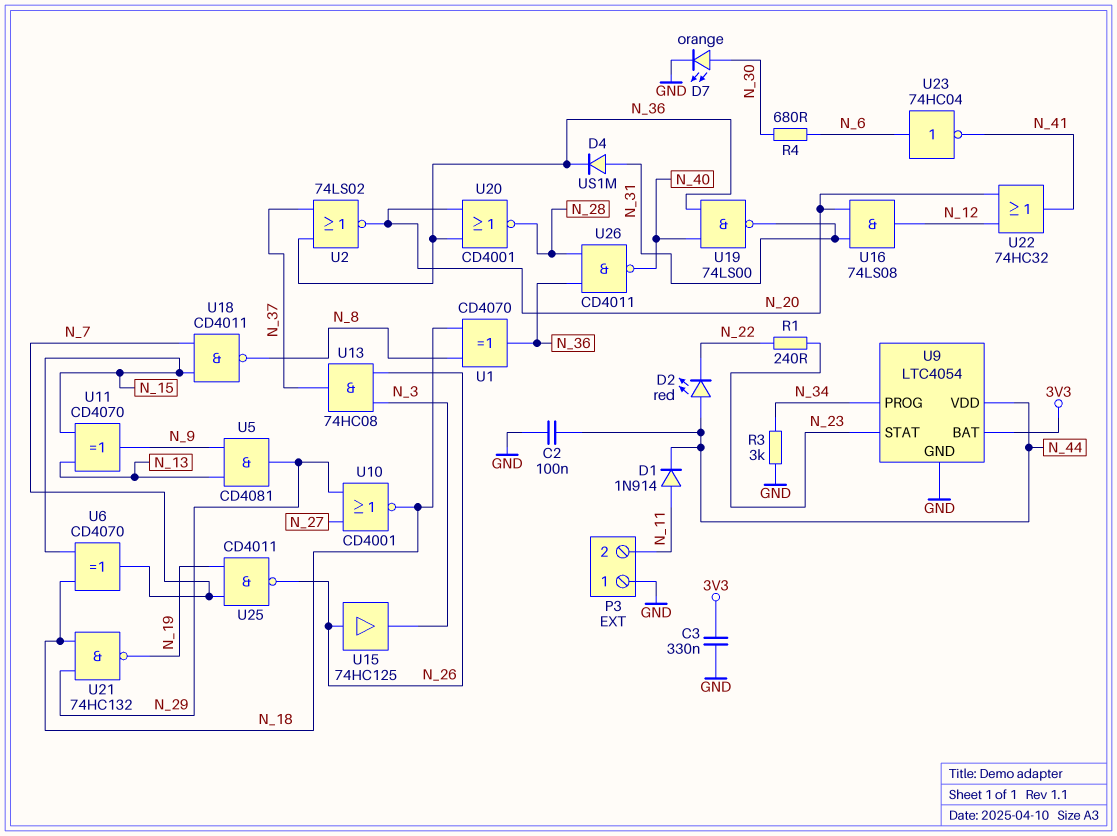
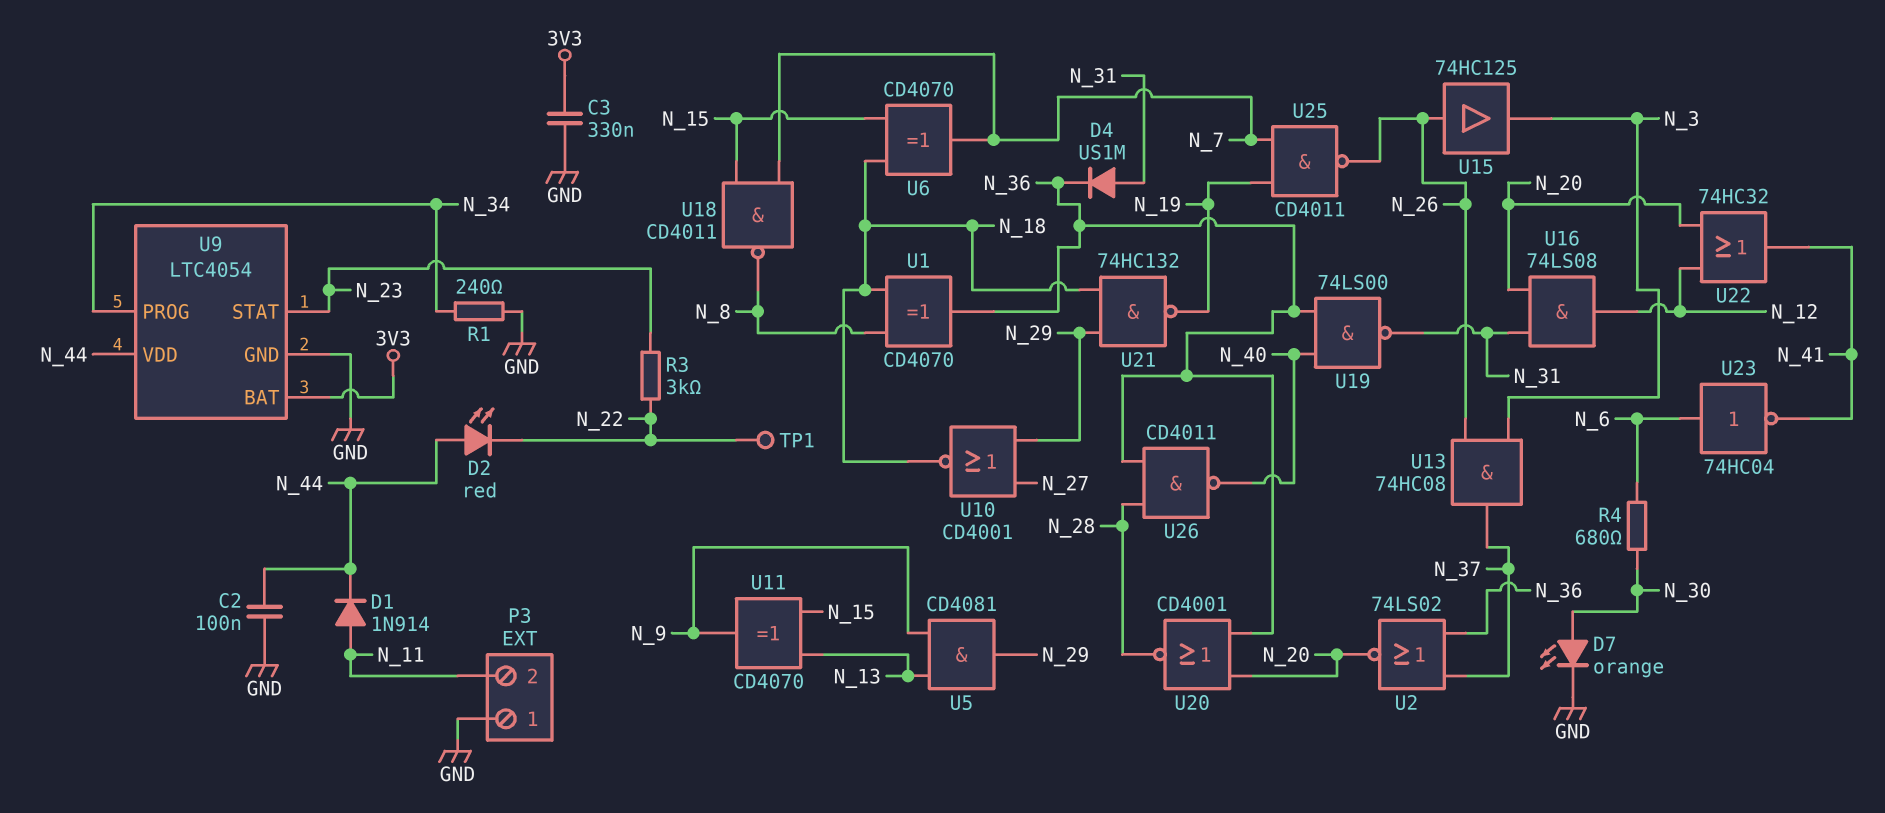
R1: 240 (N_22, N_23) -> 240 (GND, N_34)
R3: 3k (GND, N_34) -> 3k (N_22, N_23)
TP1: none -> test point (N_22)

